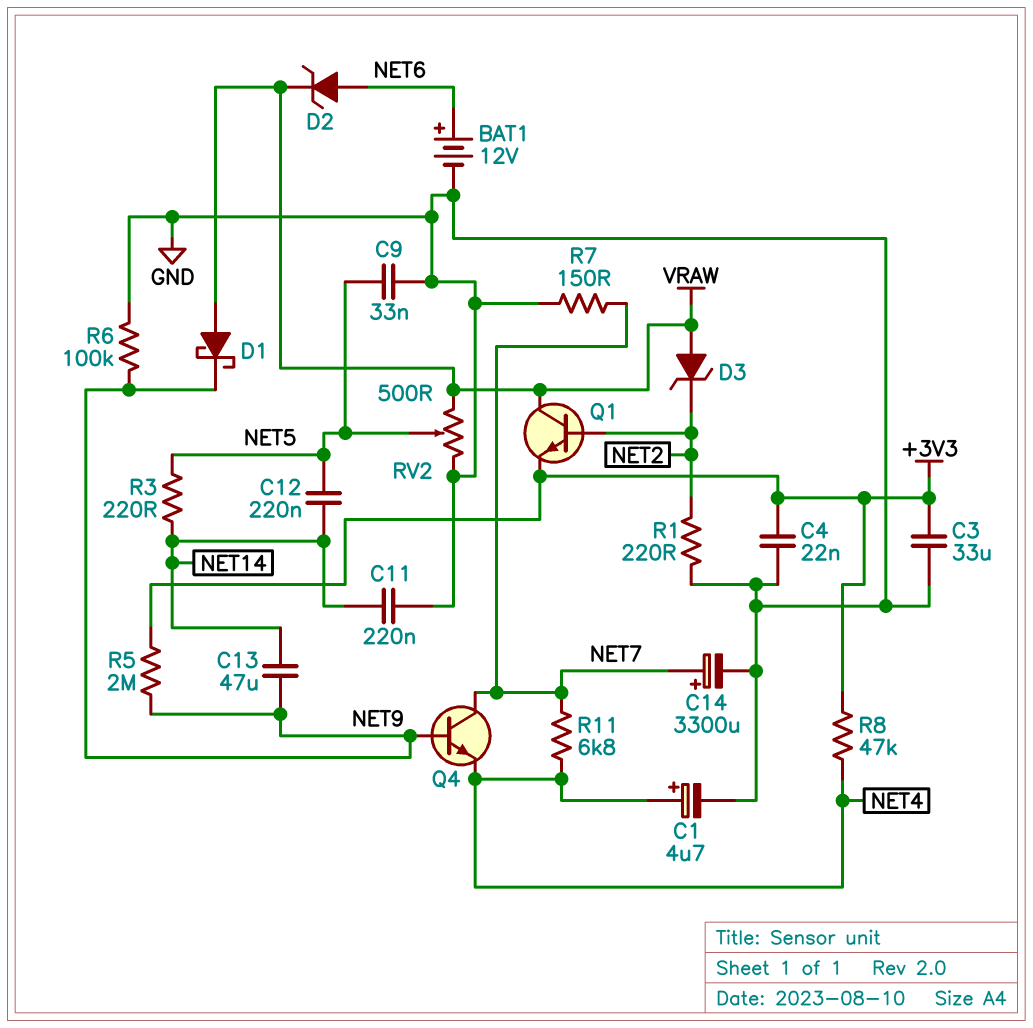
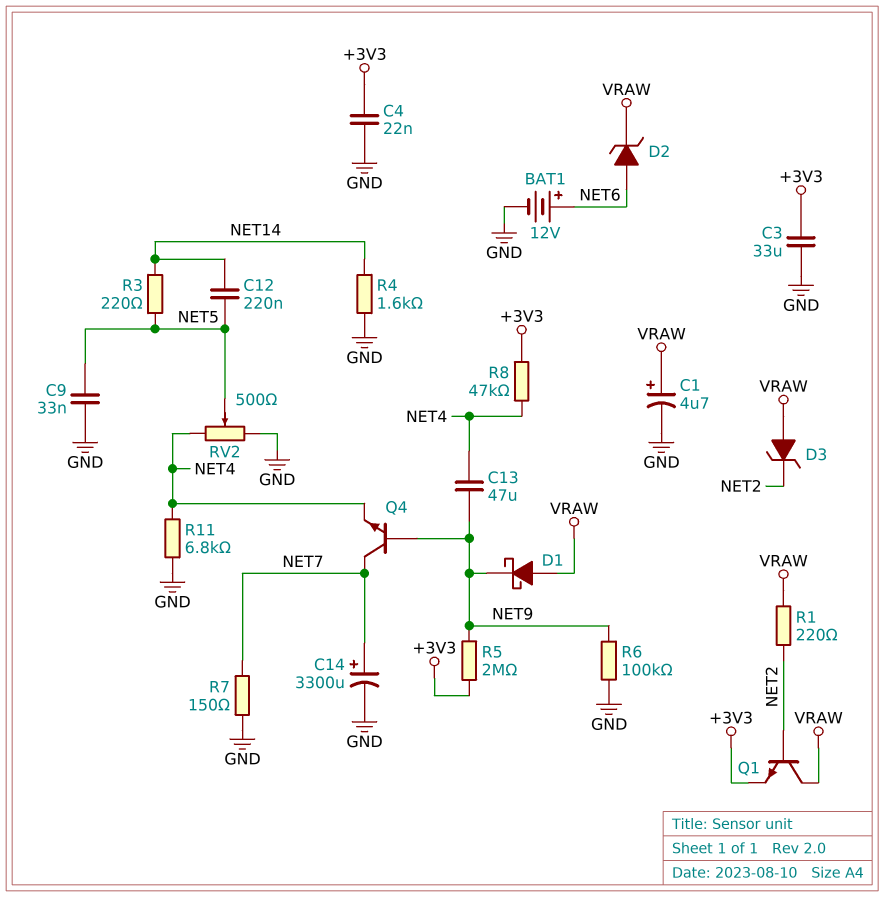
C1: 4.7uF (plus NET4, minus GND) -> 4.7uF (plus VRAW, minus GND)
C11: 220nF (GND, NET14) -> none
C13: 47uF (NET9, NET14) -> 47uF (NET4, NET9)
R1: 220 (GND, NET2) -> 220 (NET2, VRAW)
R4: none -> 1.6k (GND, NET14)
R11: 6.8k (NET4, NET7) -> 6.8k (GND, NET4)
RV2: 500 (GND, VRAW, wiper NET5) -> 500 (GND, NET4, wiper NET5)

